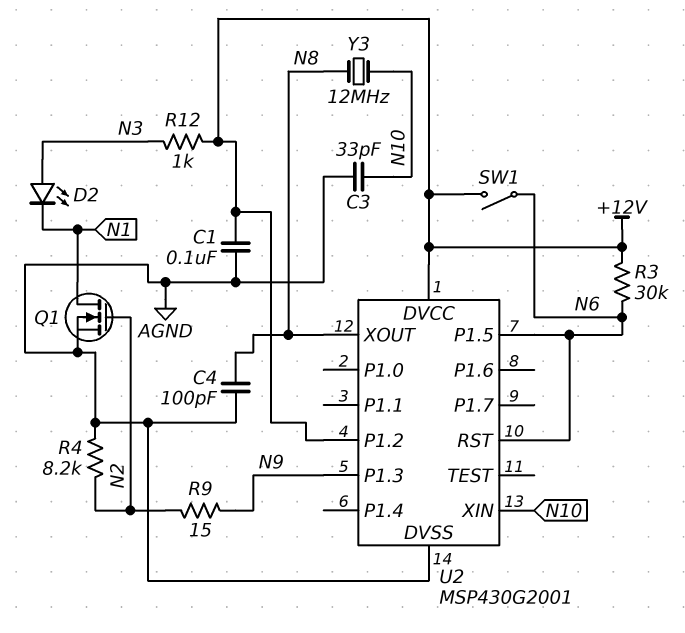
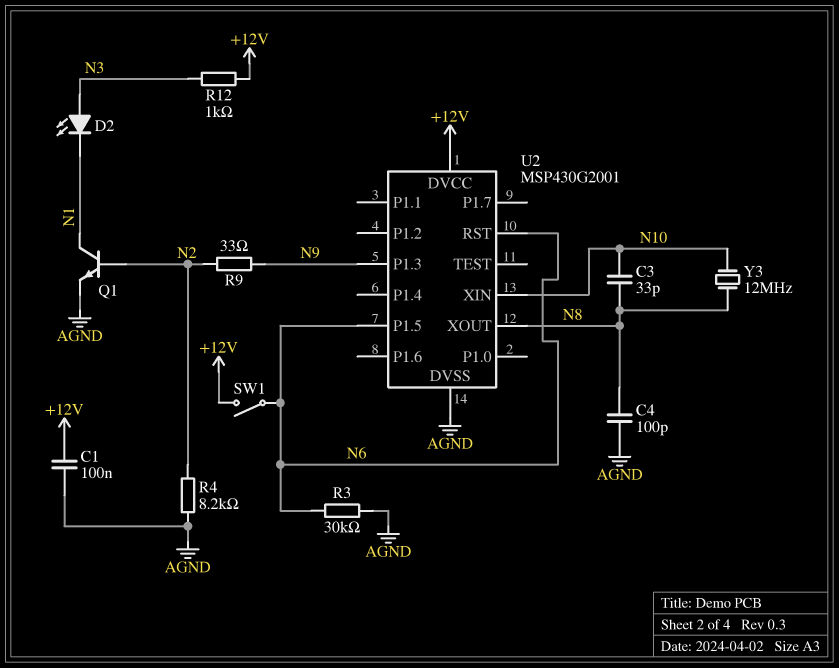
C3: 33pF (AGND, N10) -> 33pF (N8, N10)
Q1: NMOS (G N2, D N1, S AGND) -> NPN (B N2, C N1, E AGND)
R3: 30k (+12V, N6) -> 30k (AGND, N6)
R9: 15 (N2, N9) -> 33 (N2, N9)
U2 pin P1.2: +12V -> none

